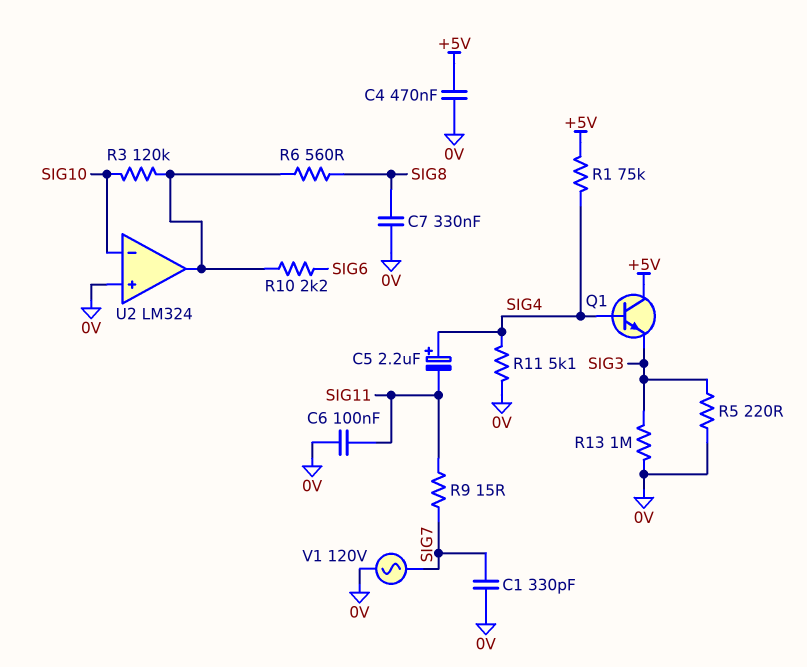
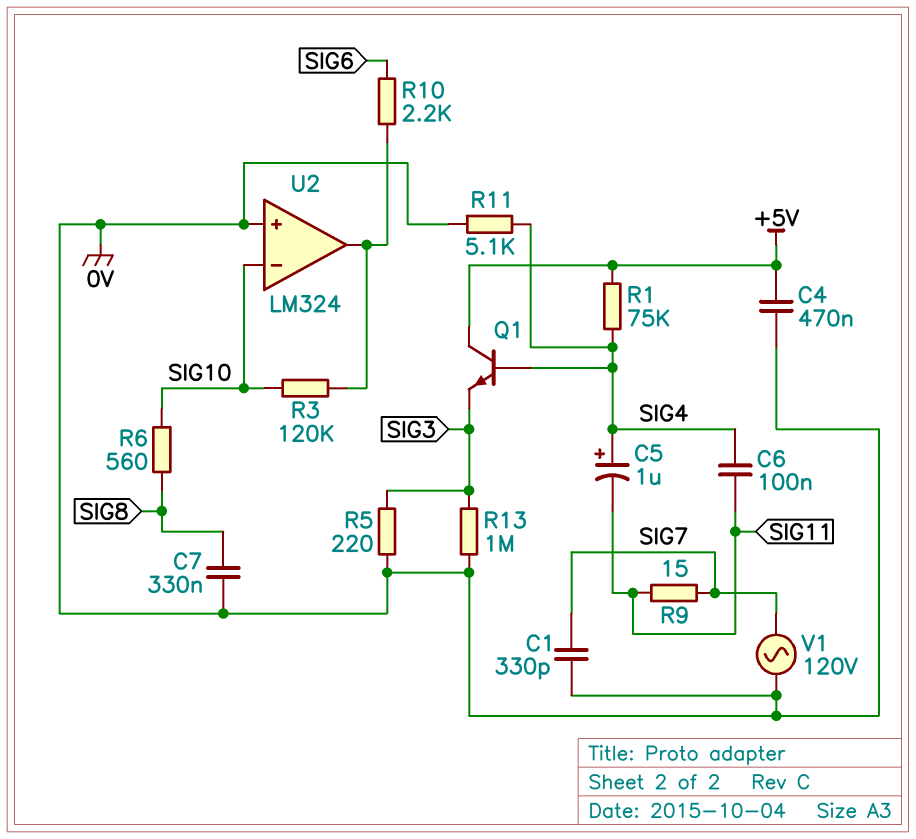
C5: 2.2uF (plus SIG4, minus SIG11) -> 1uF (plus SIG4, minus SIG11)
C6: 100nF (0V, SIG11) -> 100nF (SIG4, SIG11)
R6: 560 (SIG8, U2/out) -> 560 (SIG8, SIG10)

